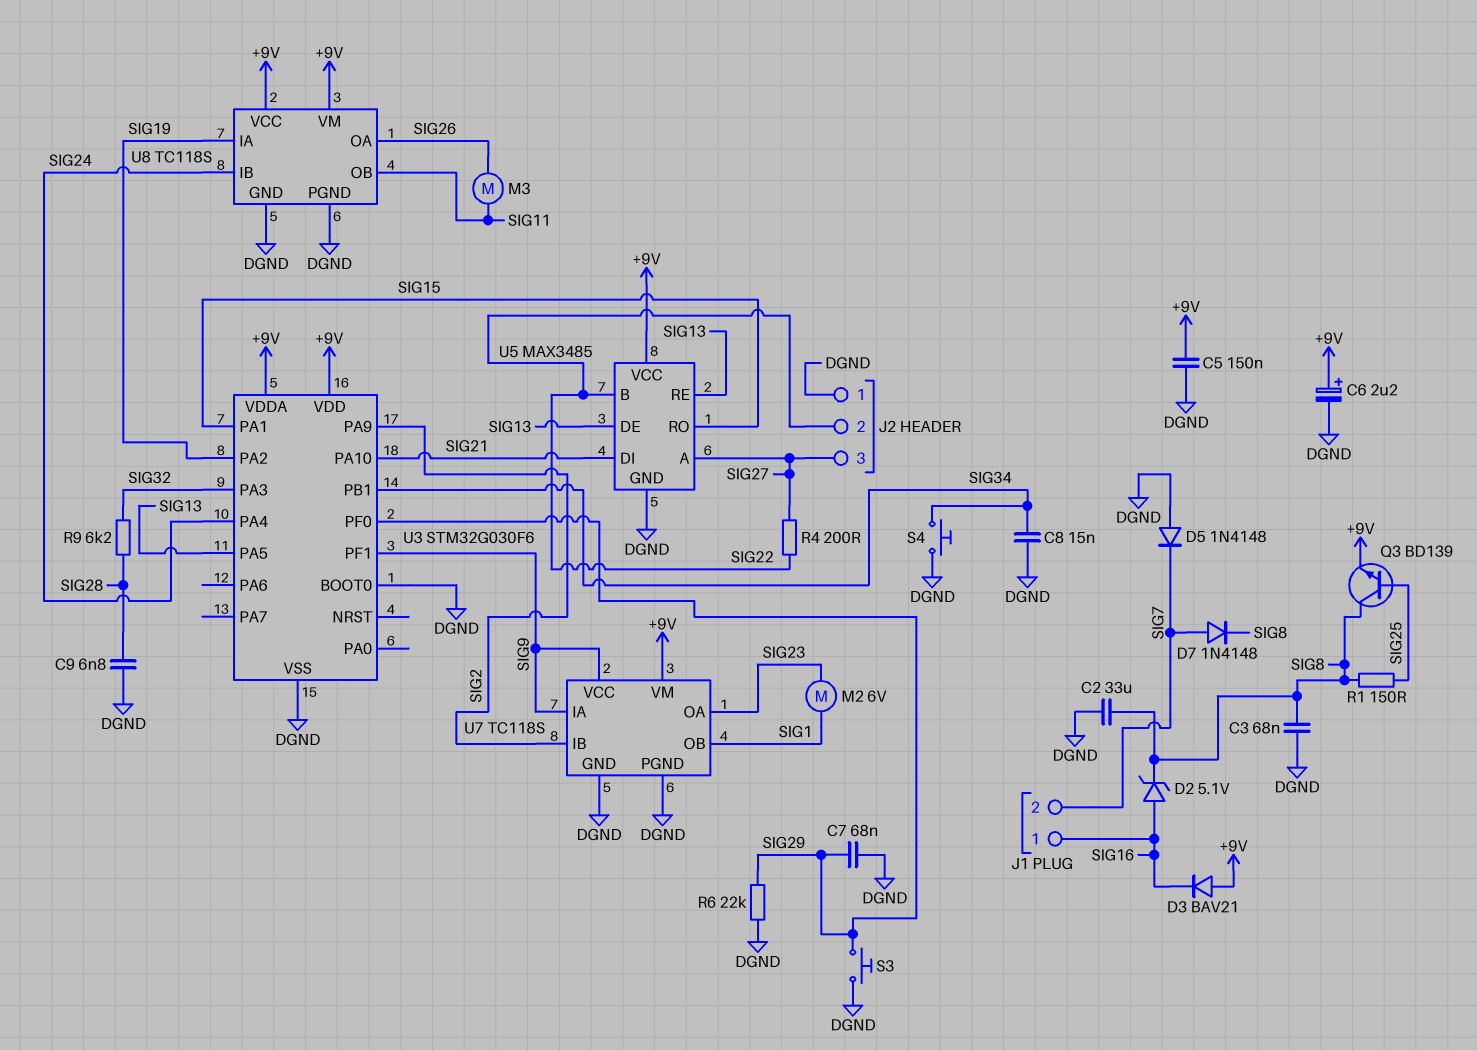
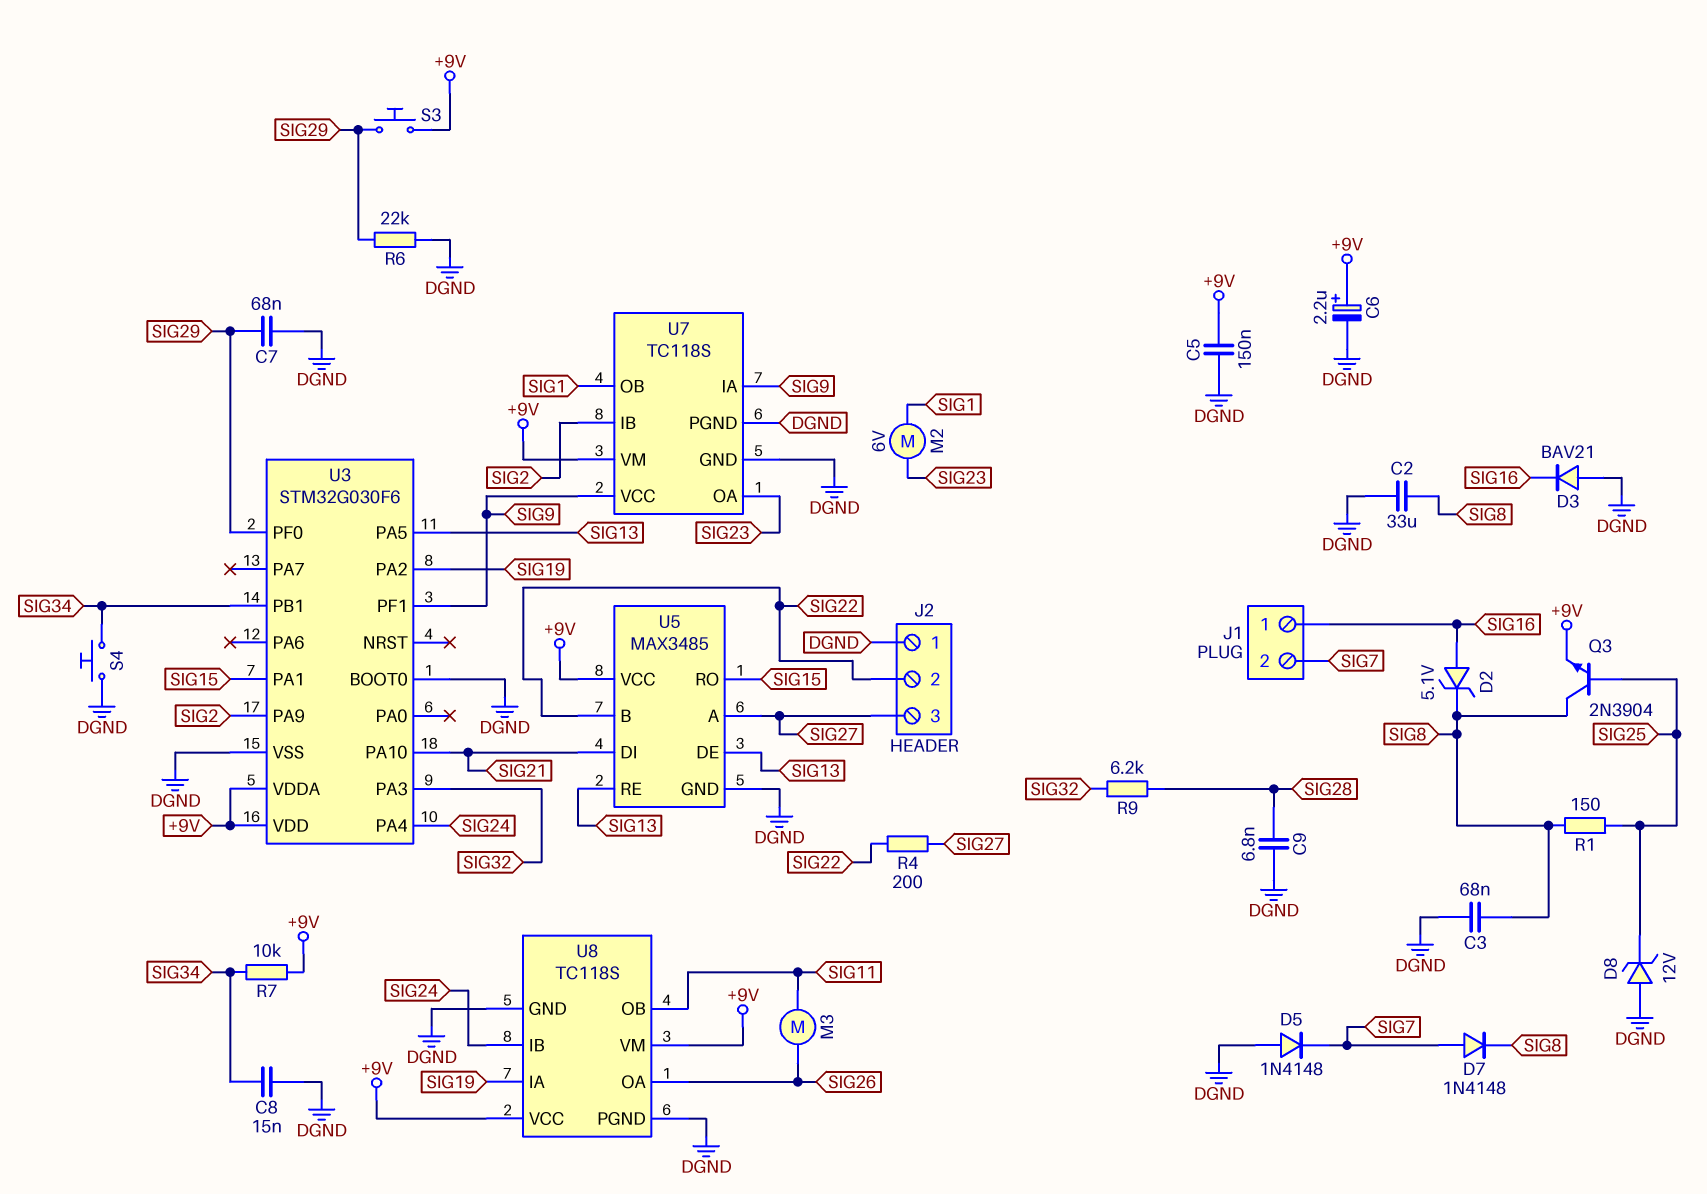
D3: diode BAV21 (A +9V, K SIG16) -> diode BAV21 (A DGND, K SIG16)
D8: none -> zener 12V (A DGND, K SIG25)
Q3: NPN BD139 (B SIG25, C SIG8, E +9V) -> NPN 2N3904 (B SIG25, C SIG8, E +9V)
R7: none -> 10k (+9V, SIG34)
S3: button (DGND, SIG29) -> button (+9V, SIG29)

